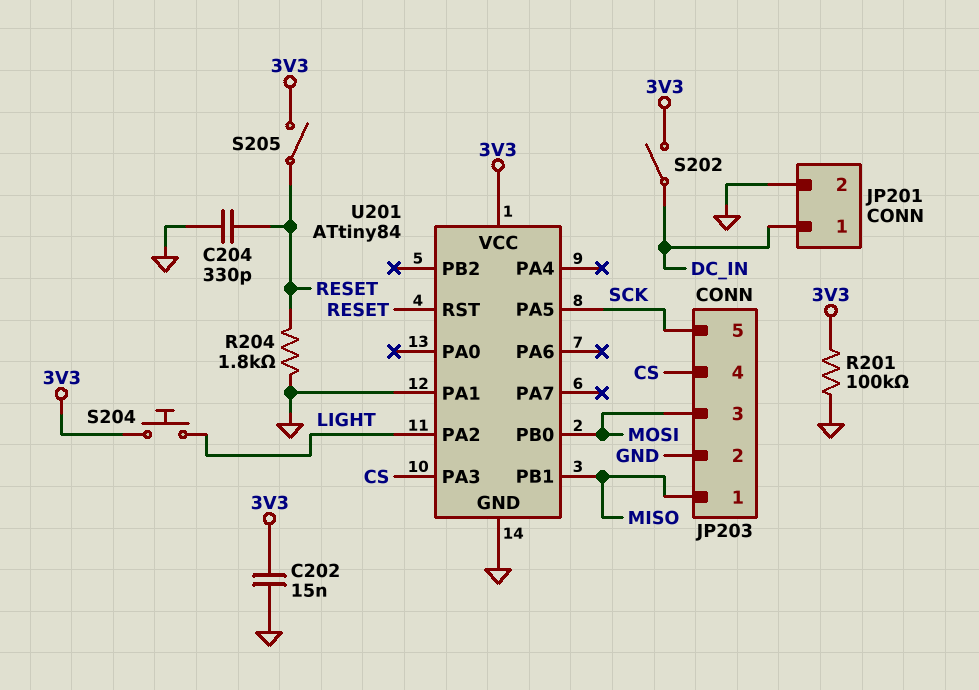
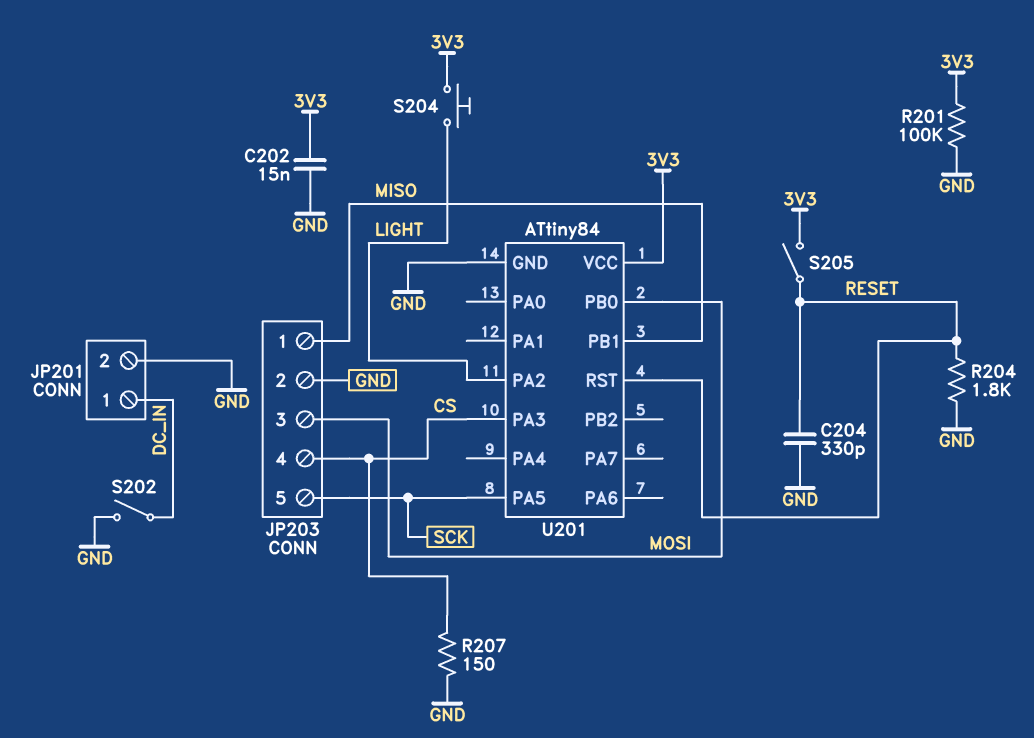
R207: none -> 150 (CS, GND)
S202: switch (3V3, DC_IN) -> switch (DC_IN, GND)
U201 pin PA1: GND -> none

